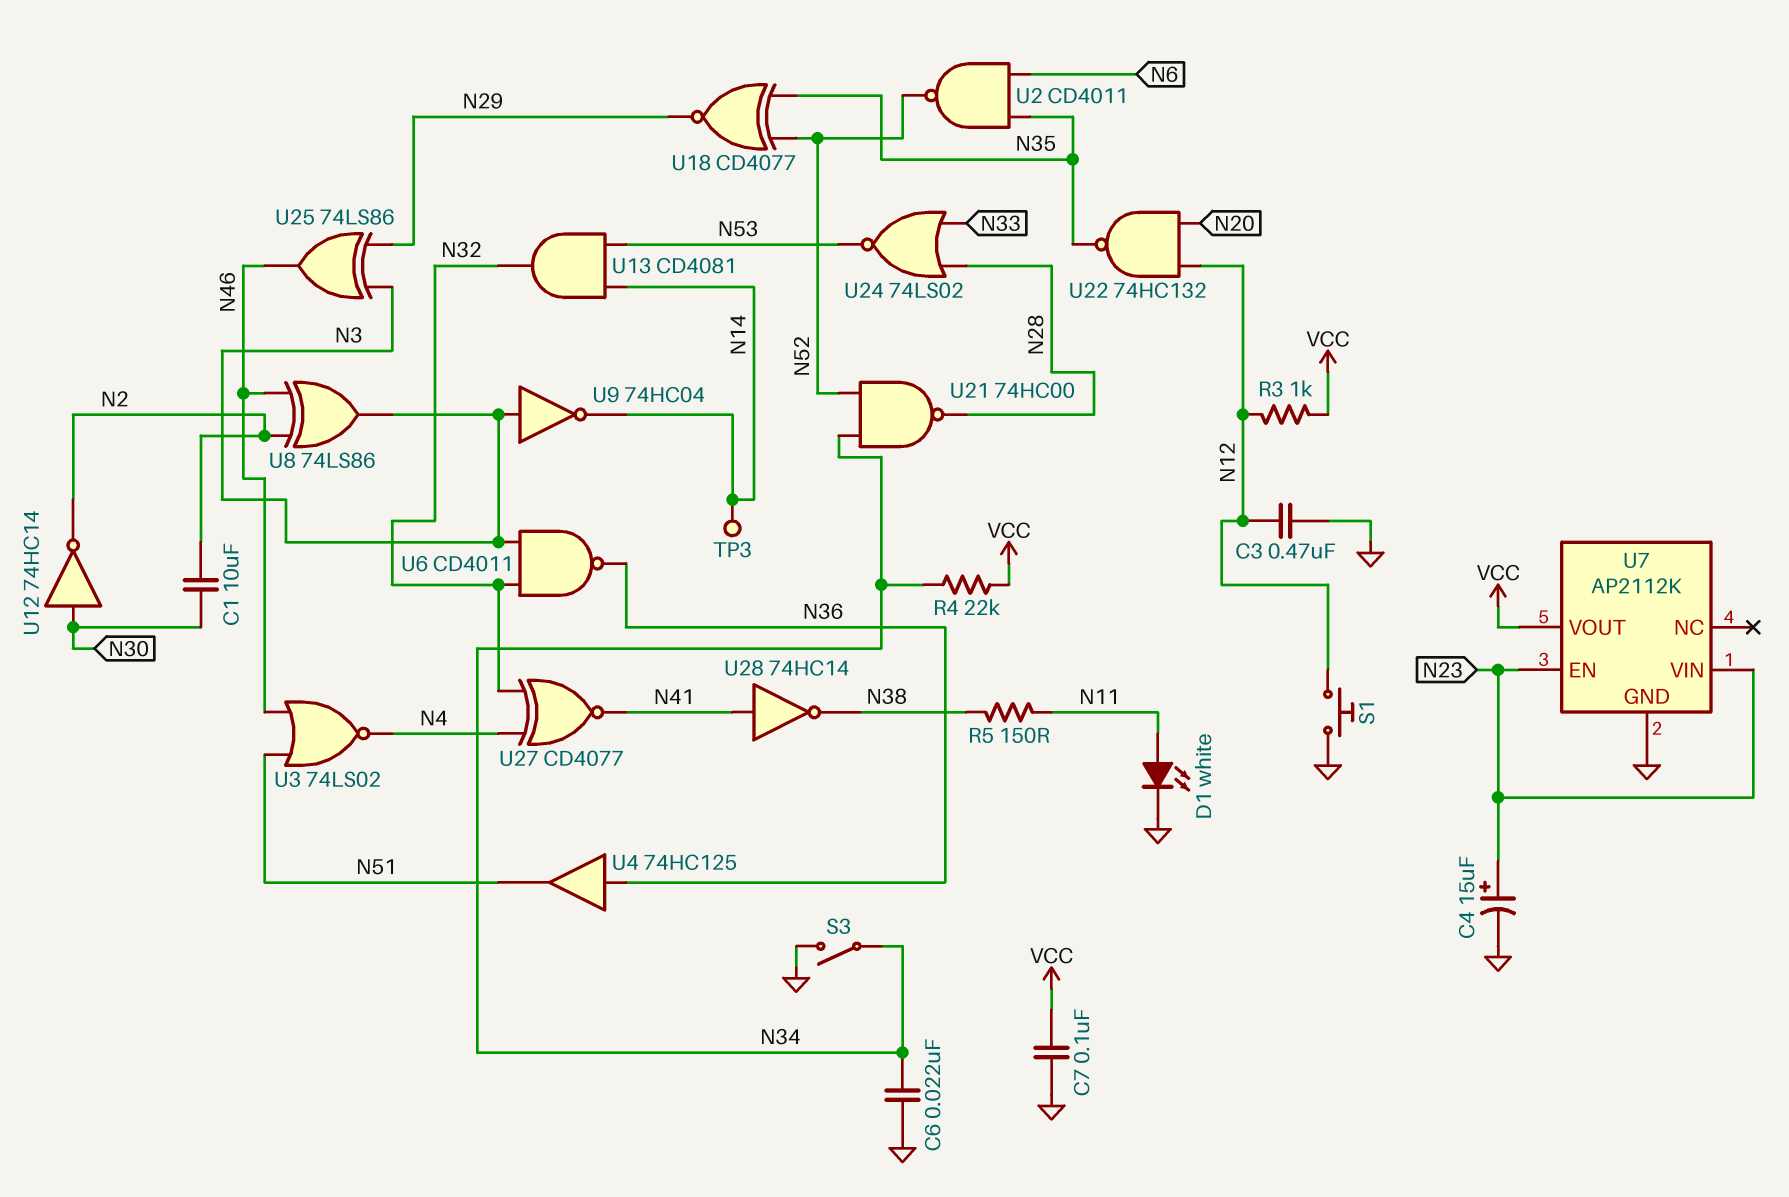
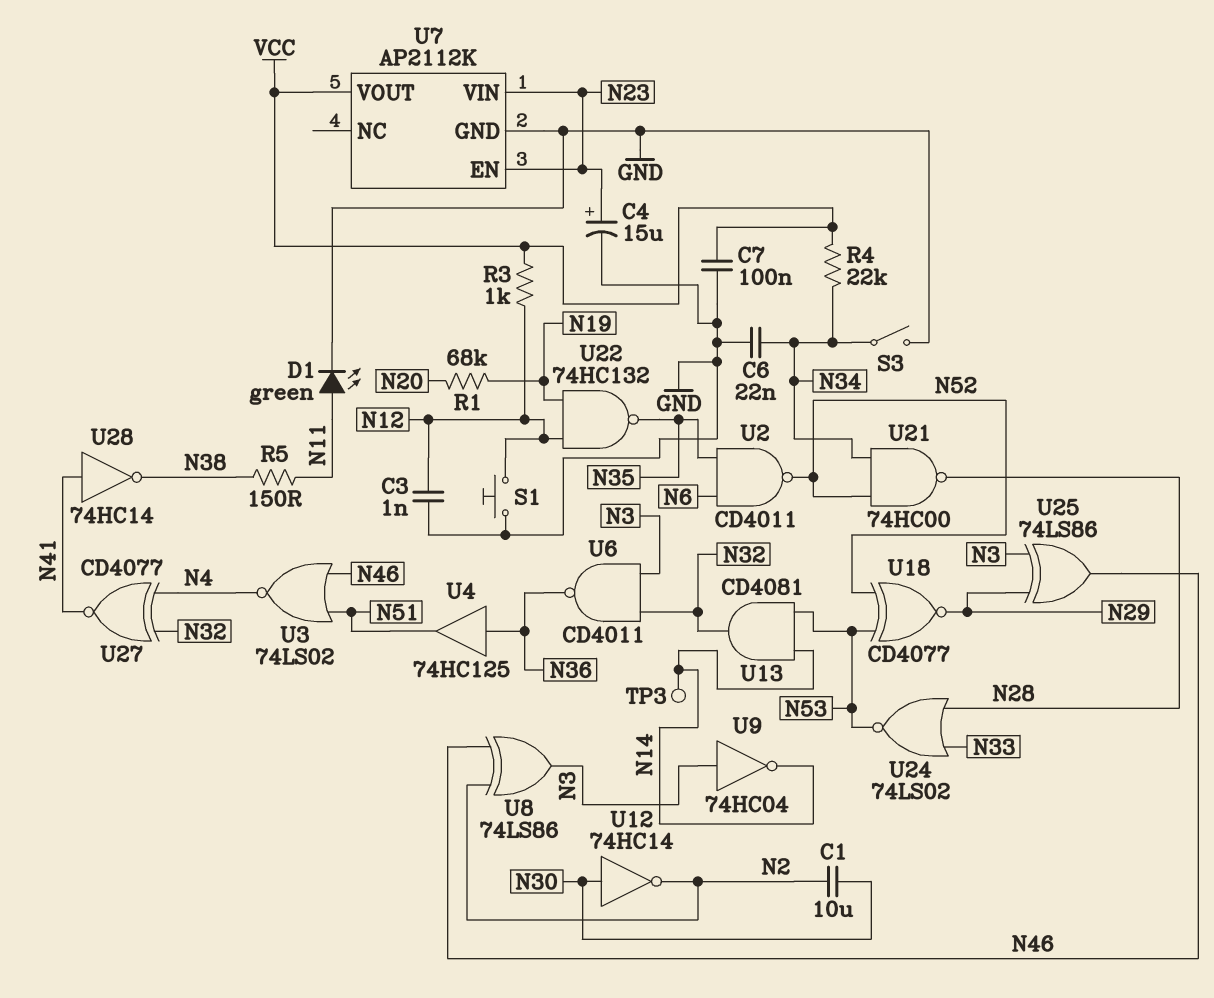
C3: 470nF (GND, N12) -> 1nF (GND, N12)
D1: LED white (A N11, K GND) -> LED green (A N11, K GND)
R1: none -> 68k (N19, N20)
U18: XNOR CD4077 (in N35, in N52, out N29) -> XNOR CD4077 (in N52, in N53, out N29)
U22: NAND 74HC132 (in N12, in N20, out N35) -> NAND 74HC132 (in N12, in N19, out N35)

